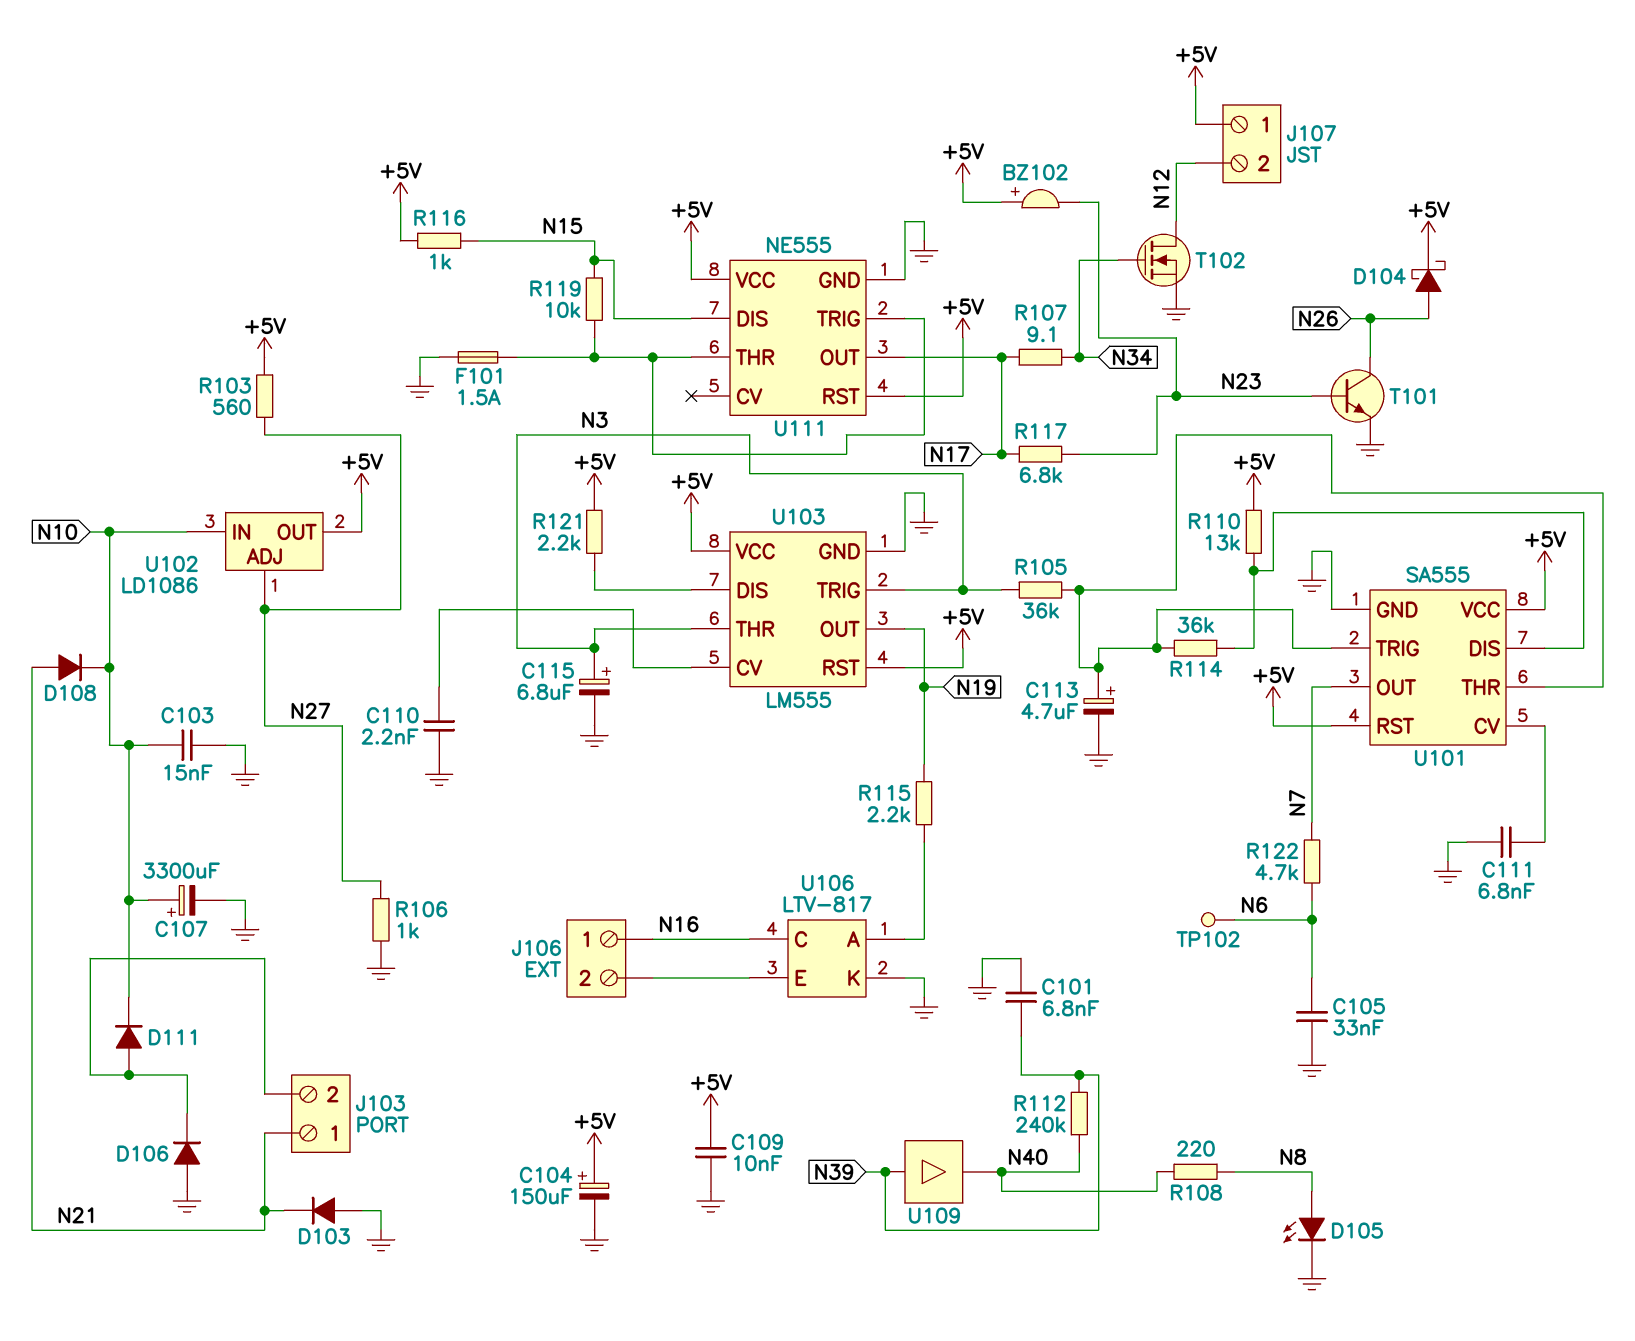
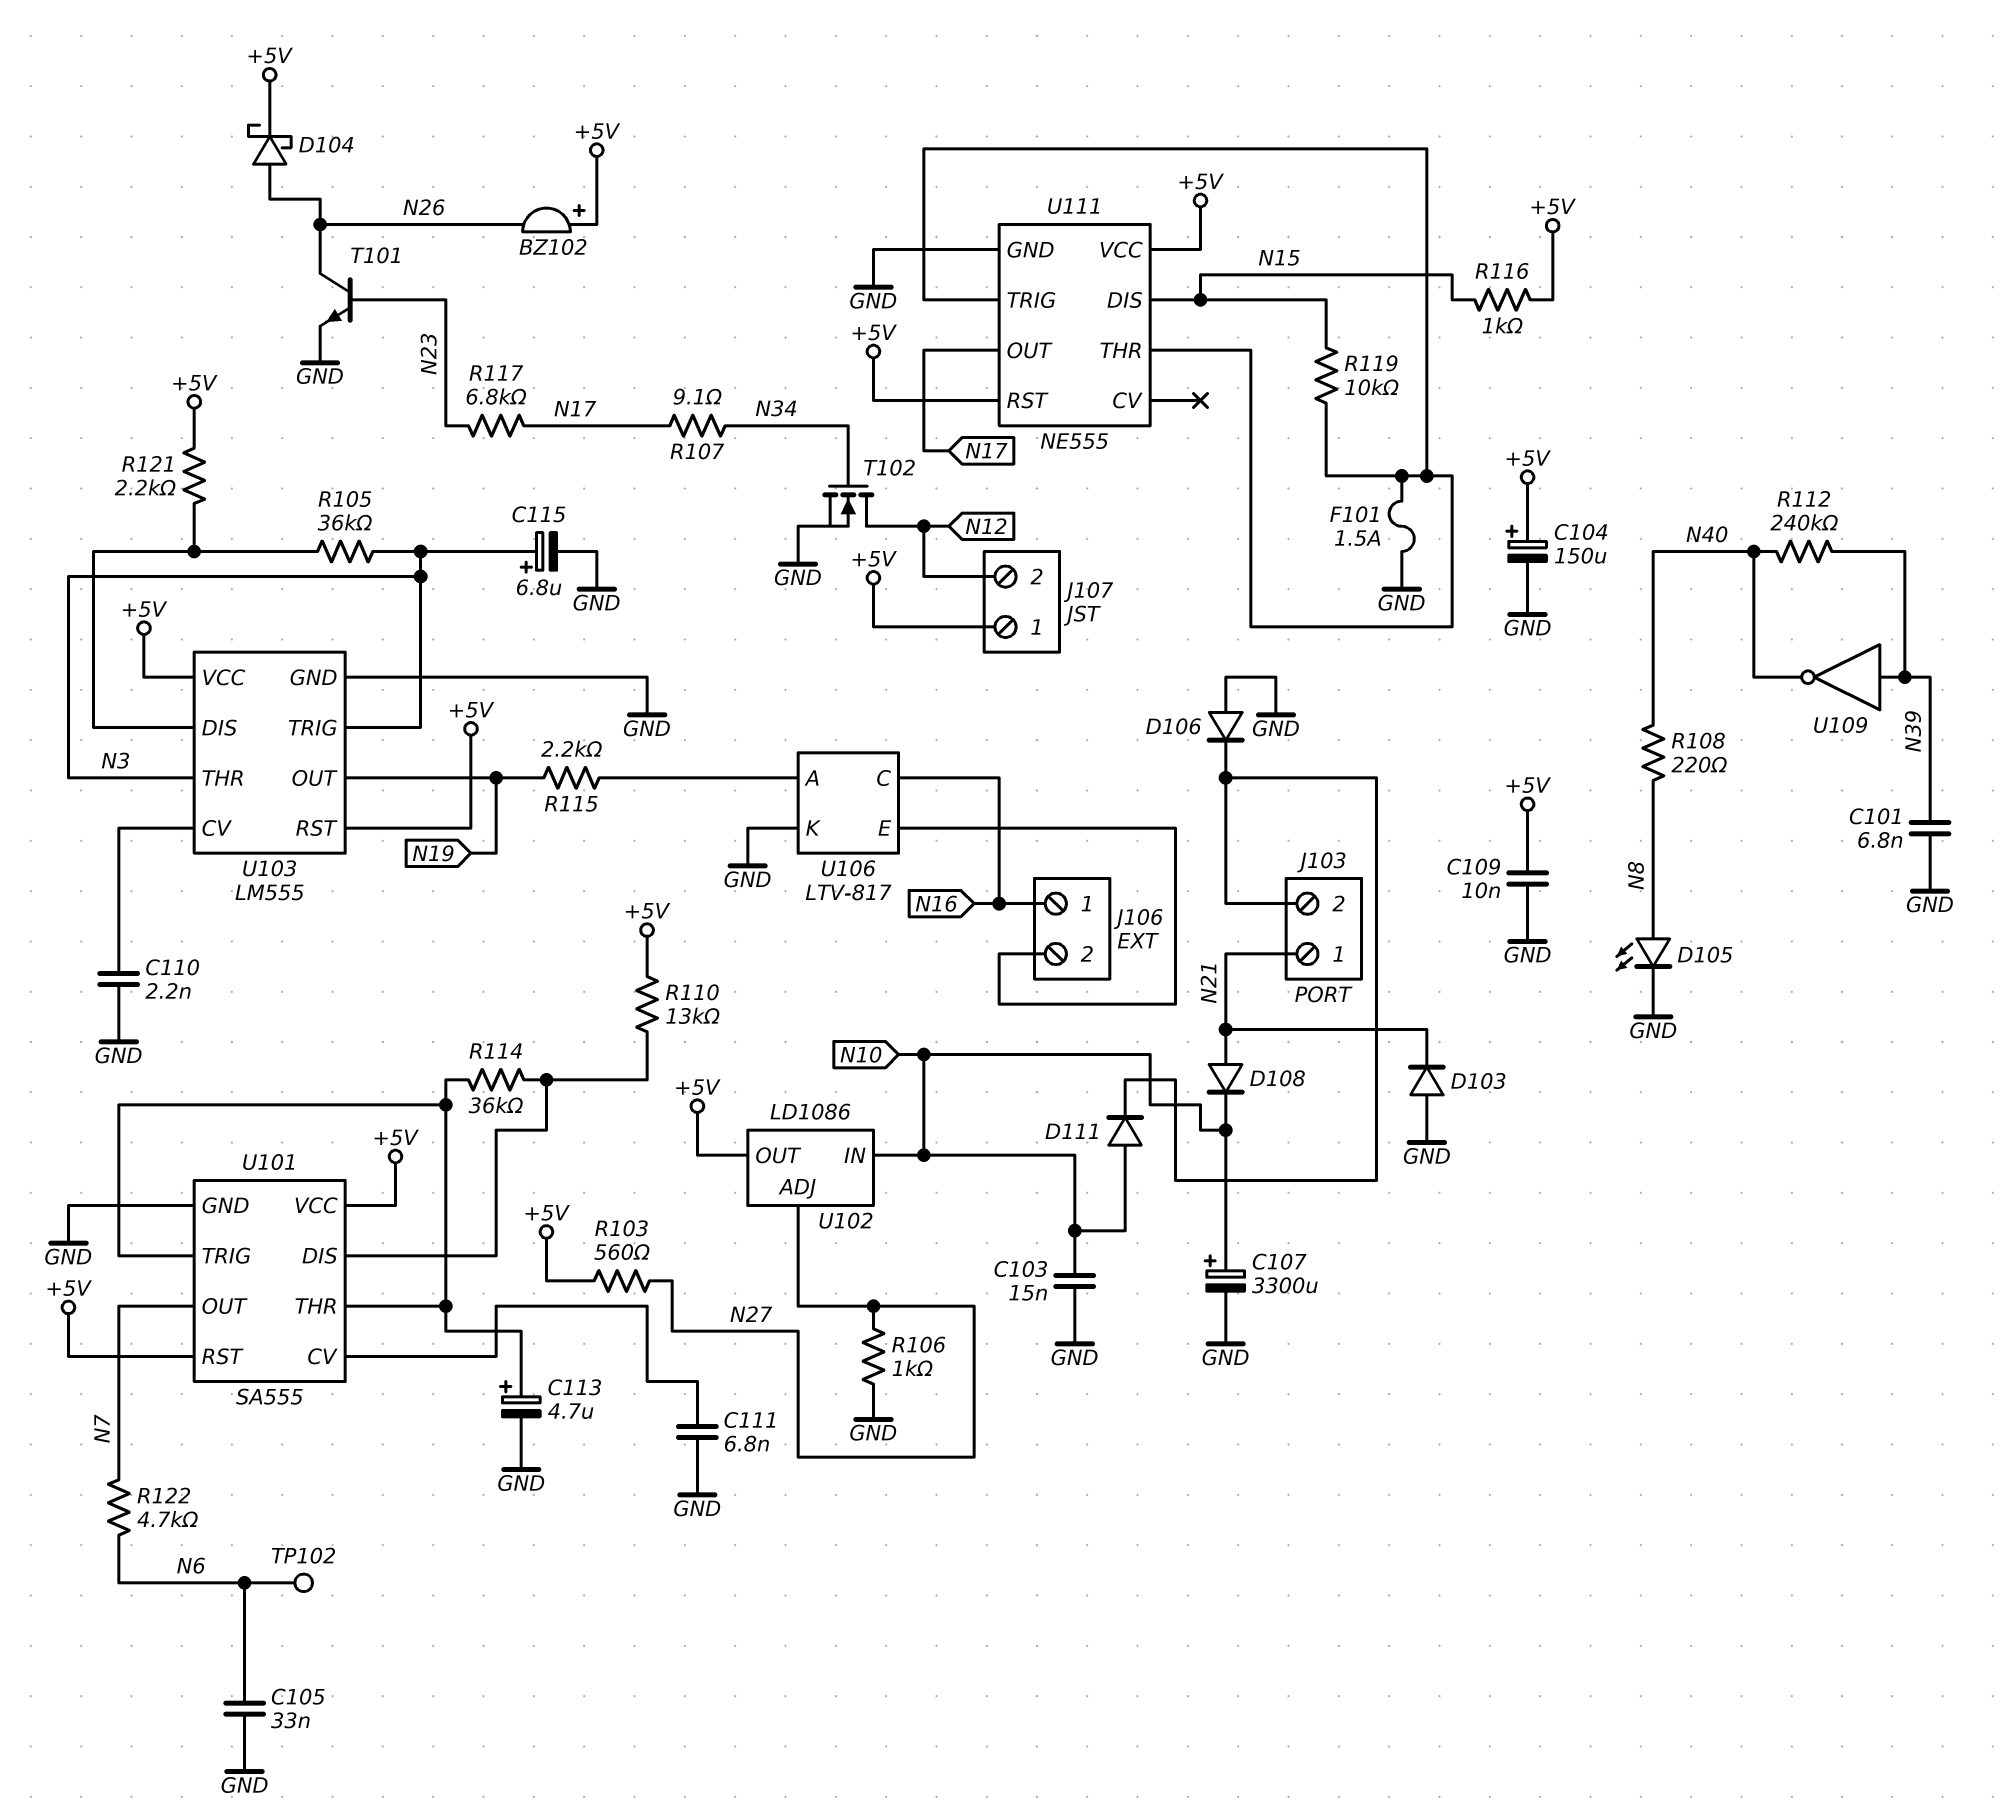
BZ102: buzzer (plus +5V, minus N23) -> buzzer (plus +5V, minus N26)
D111: diode (A J103/2, K N10) -> diode (A N10, K J103/2)
R105: 36k (N3, U101/THR) -> 36k (N3, U103/DIS)
U109: buffer (in N39, out N40) -> NOT (in N39, out N40)

